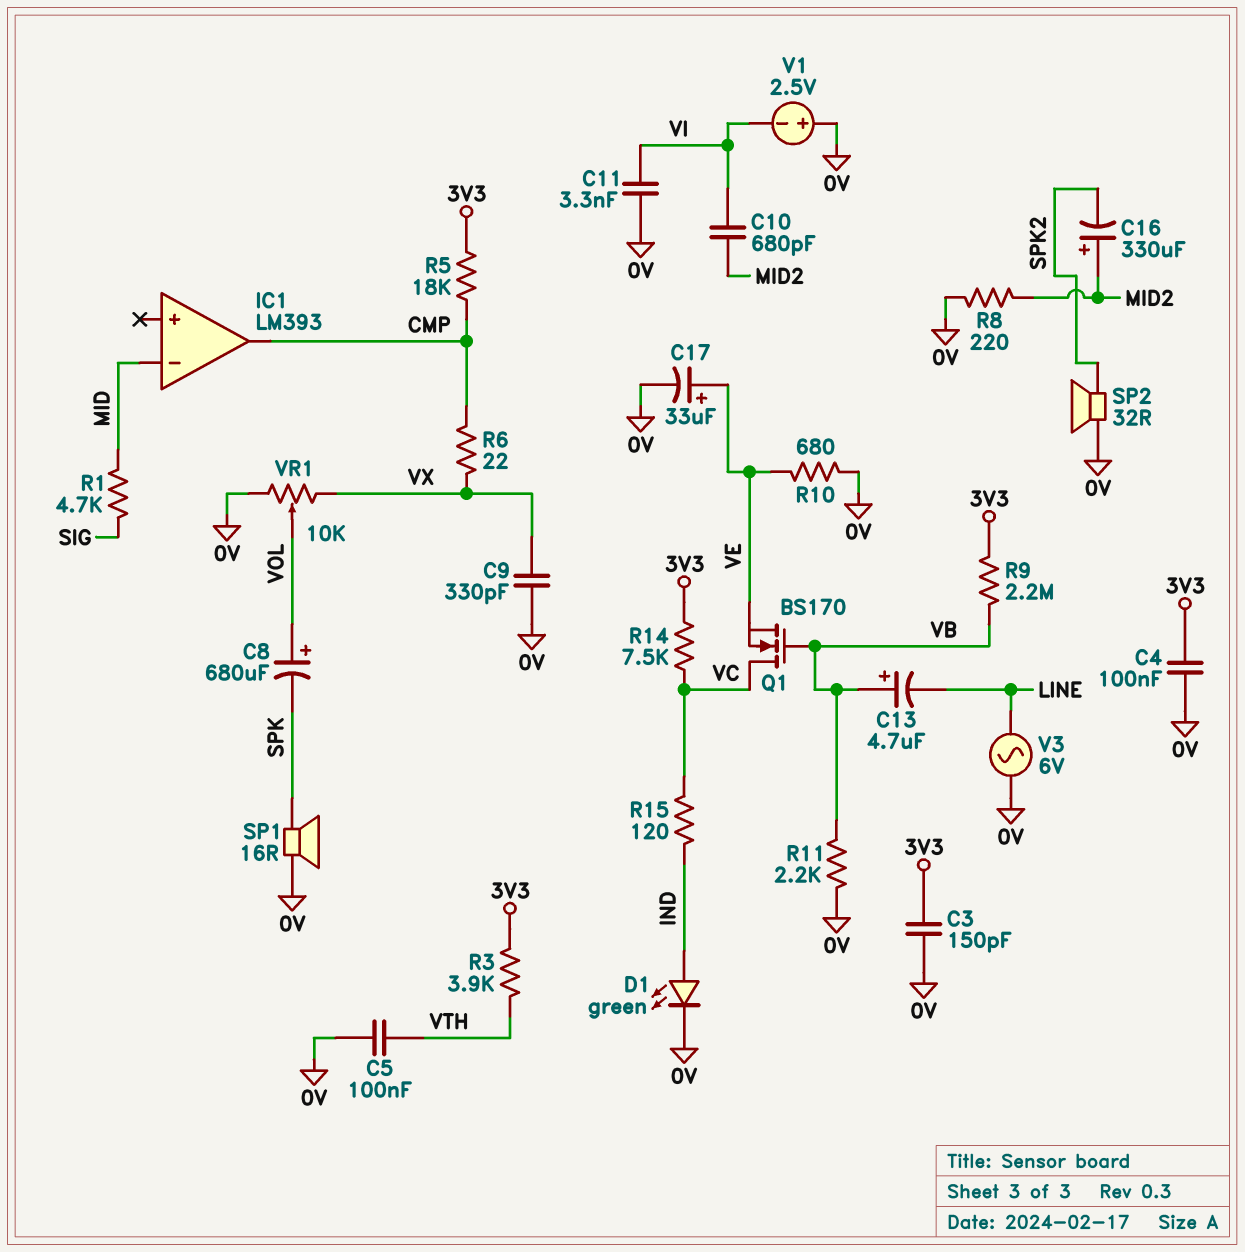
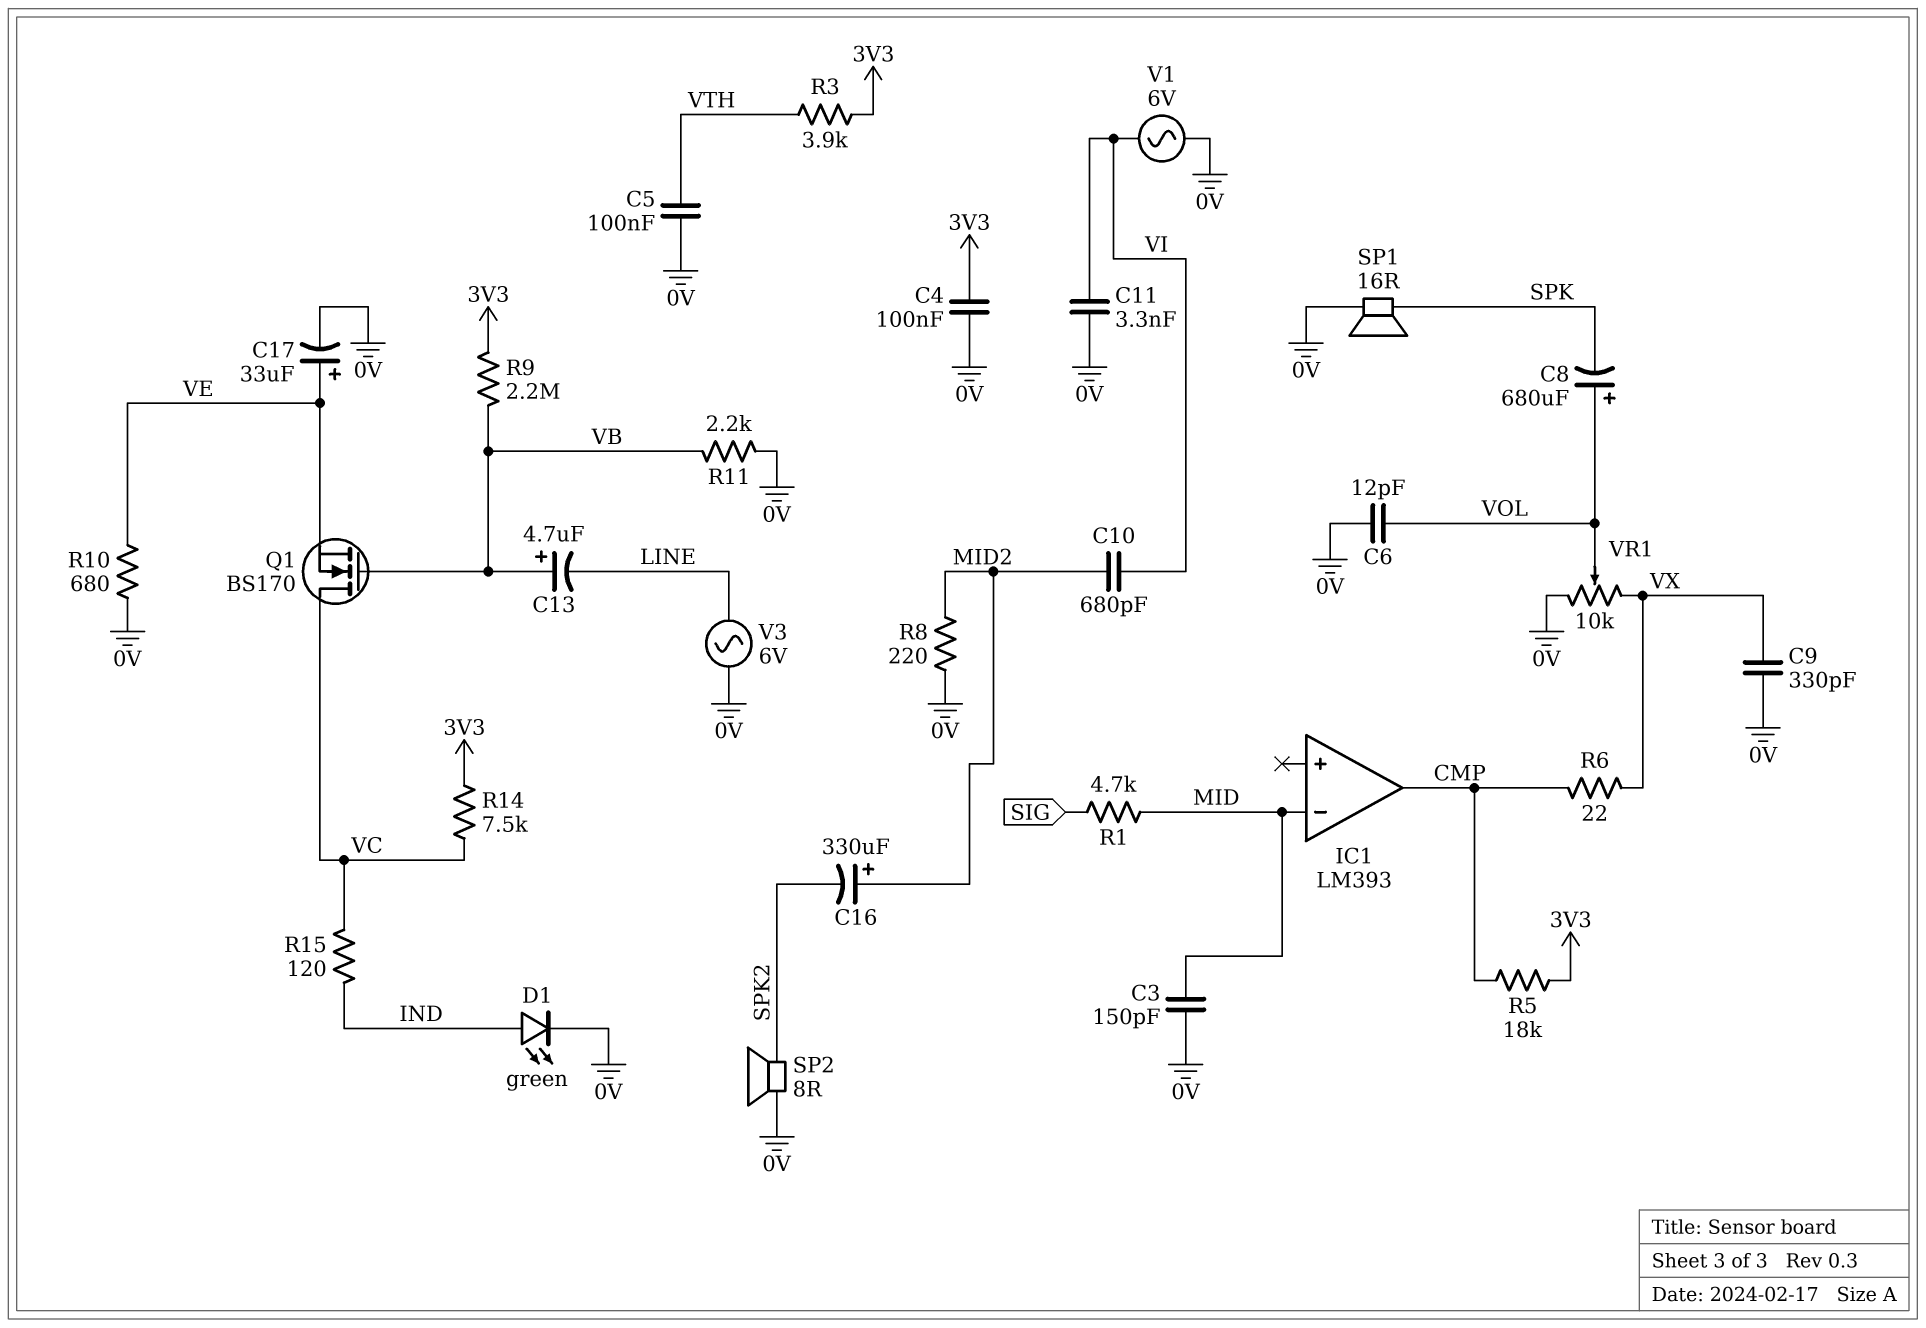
C3: 150pF (0V, 3V3) -> 150pF (0V, MID)
C6: none -> 12pF (0V, VOL)
SP2: speaker 32R (0V, SPK2) -> speaker 8R (0V, SPK2)
V1: 2.5V (plus 0V, minus VI) -> AC 6V (0V, VI)

